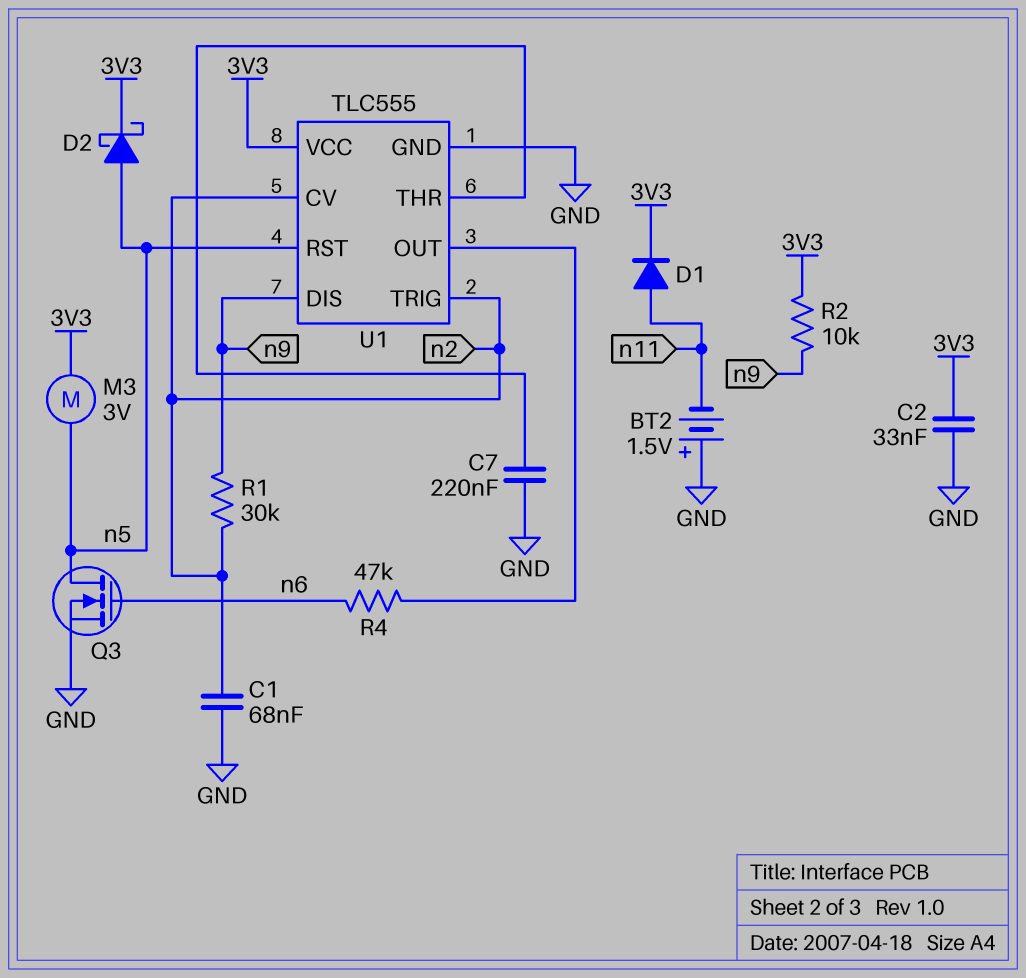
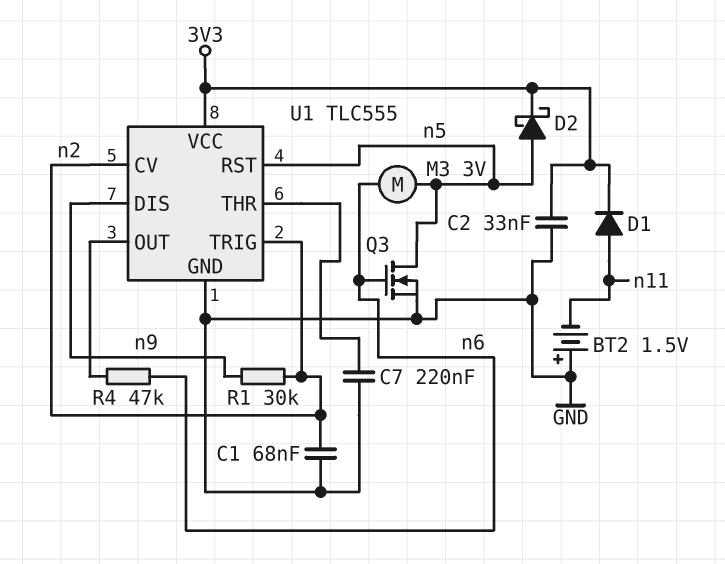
M3: motor 3V (3V3, n5) -> motor 3V (n5, n6)
R2: 10k (3V3, n9) -> none

